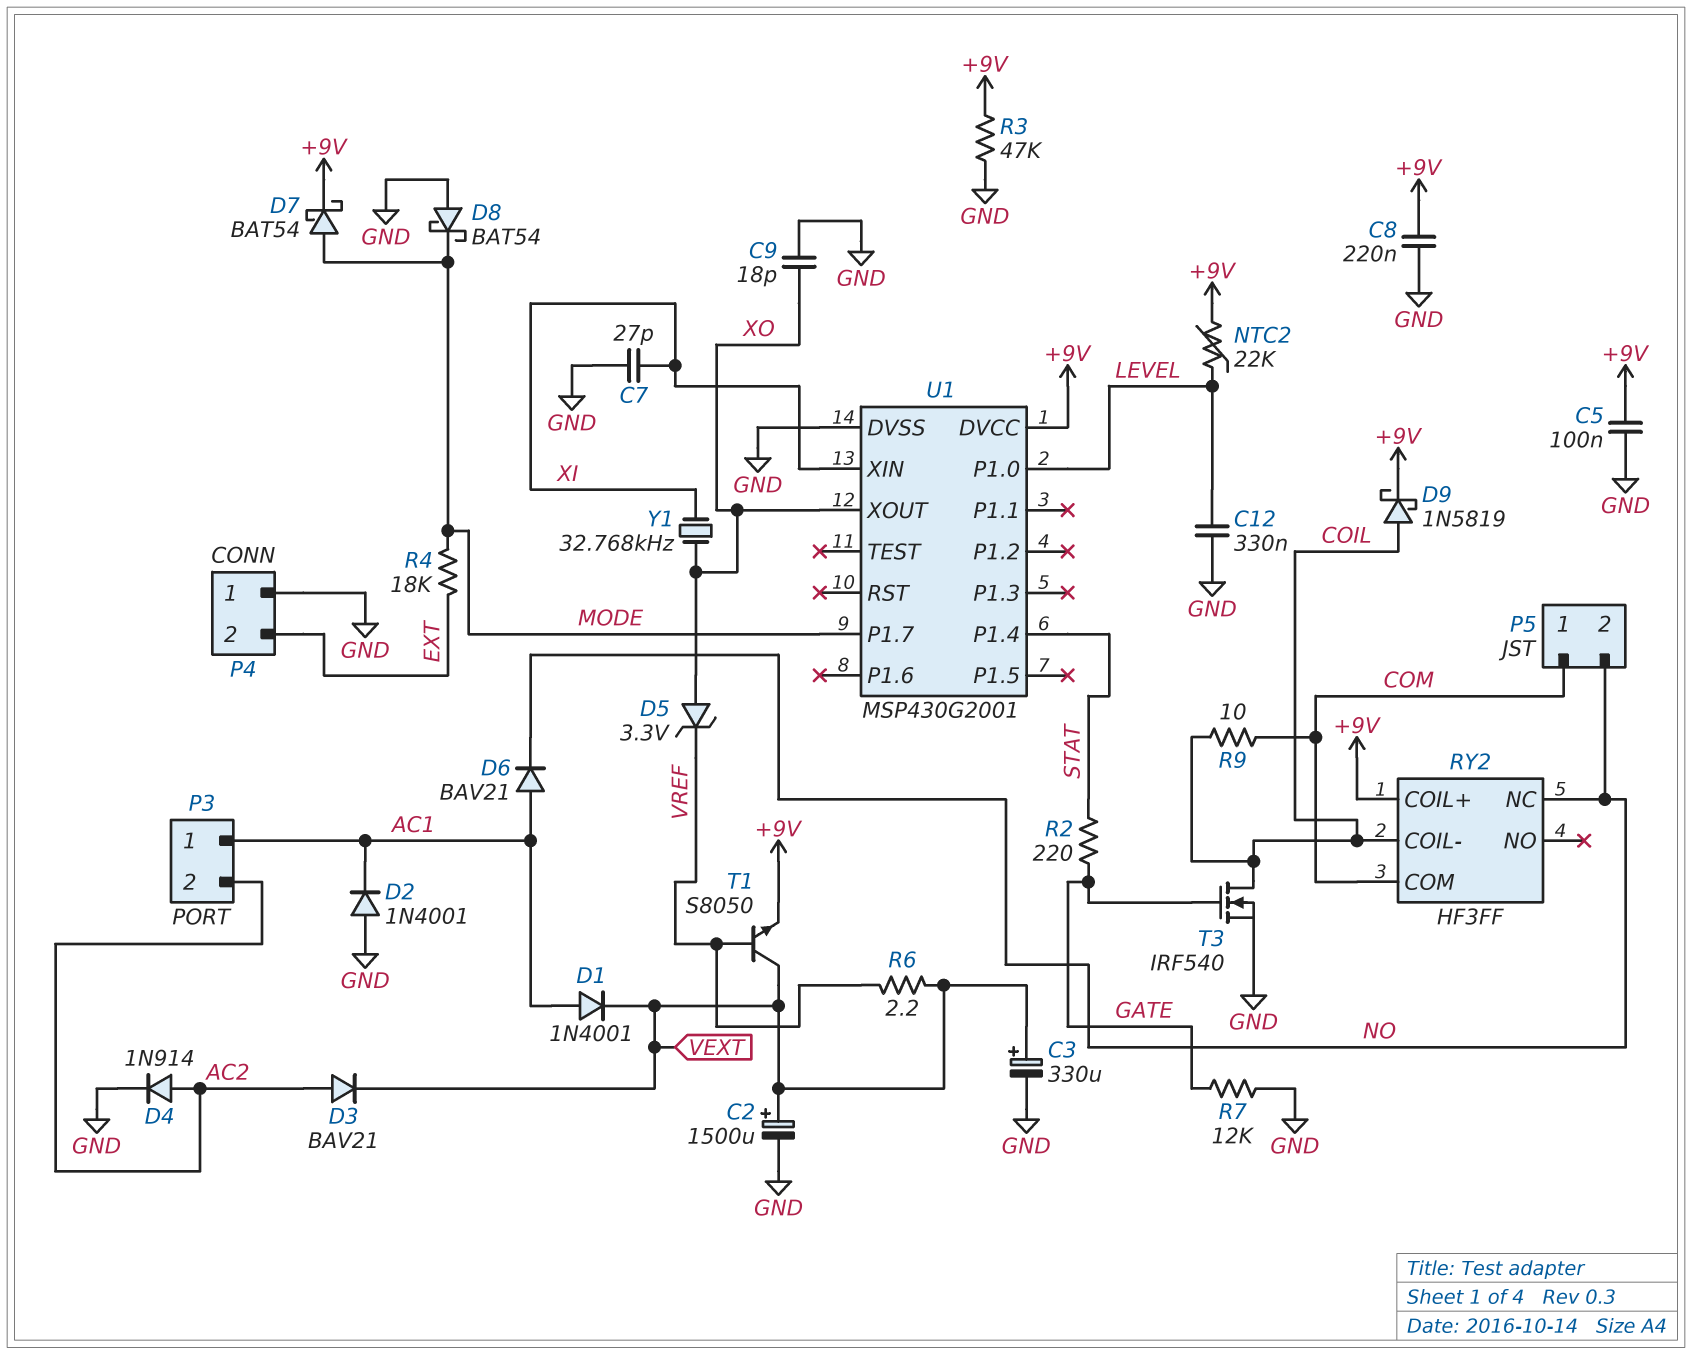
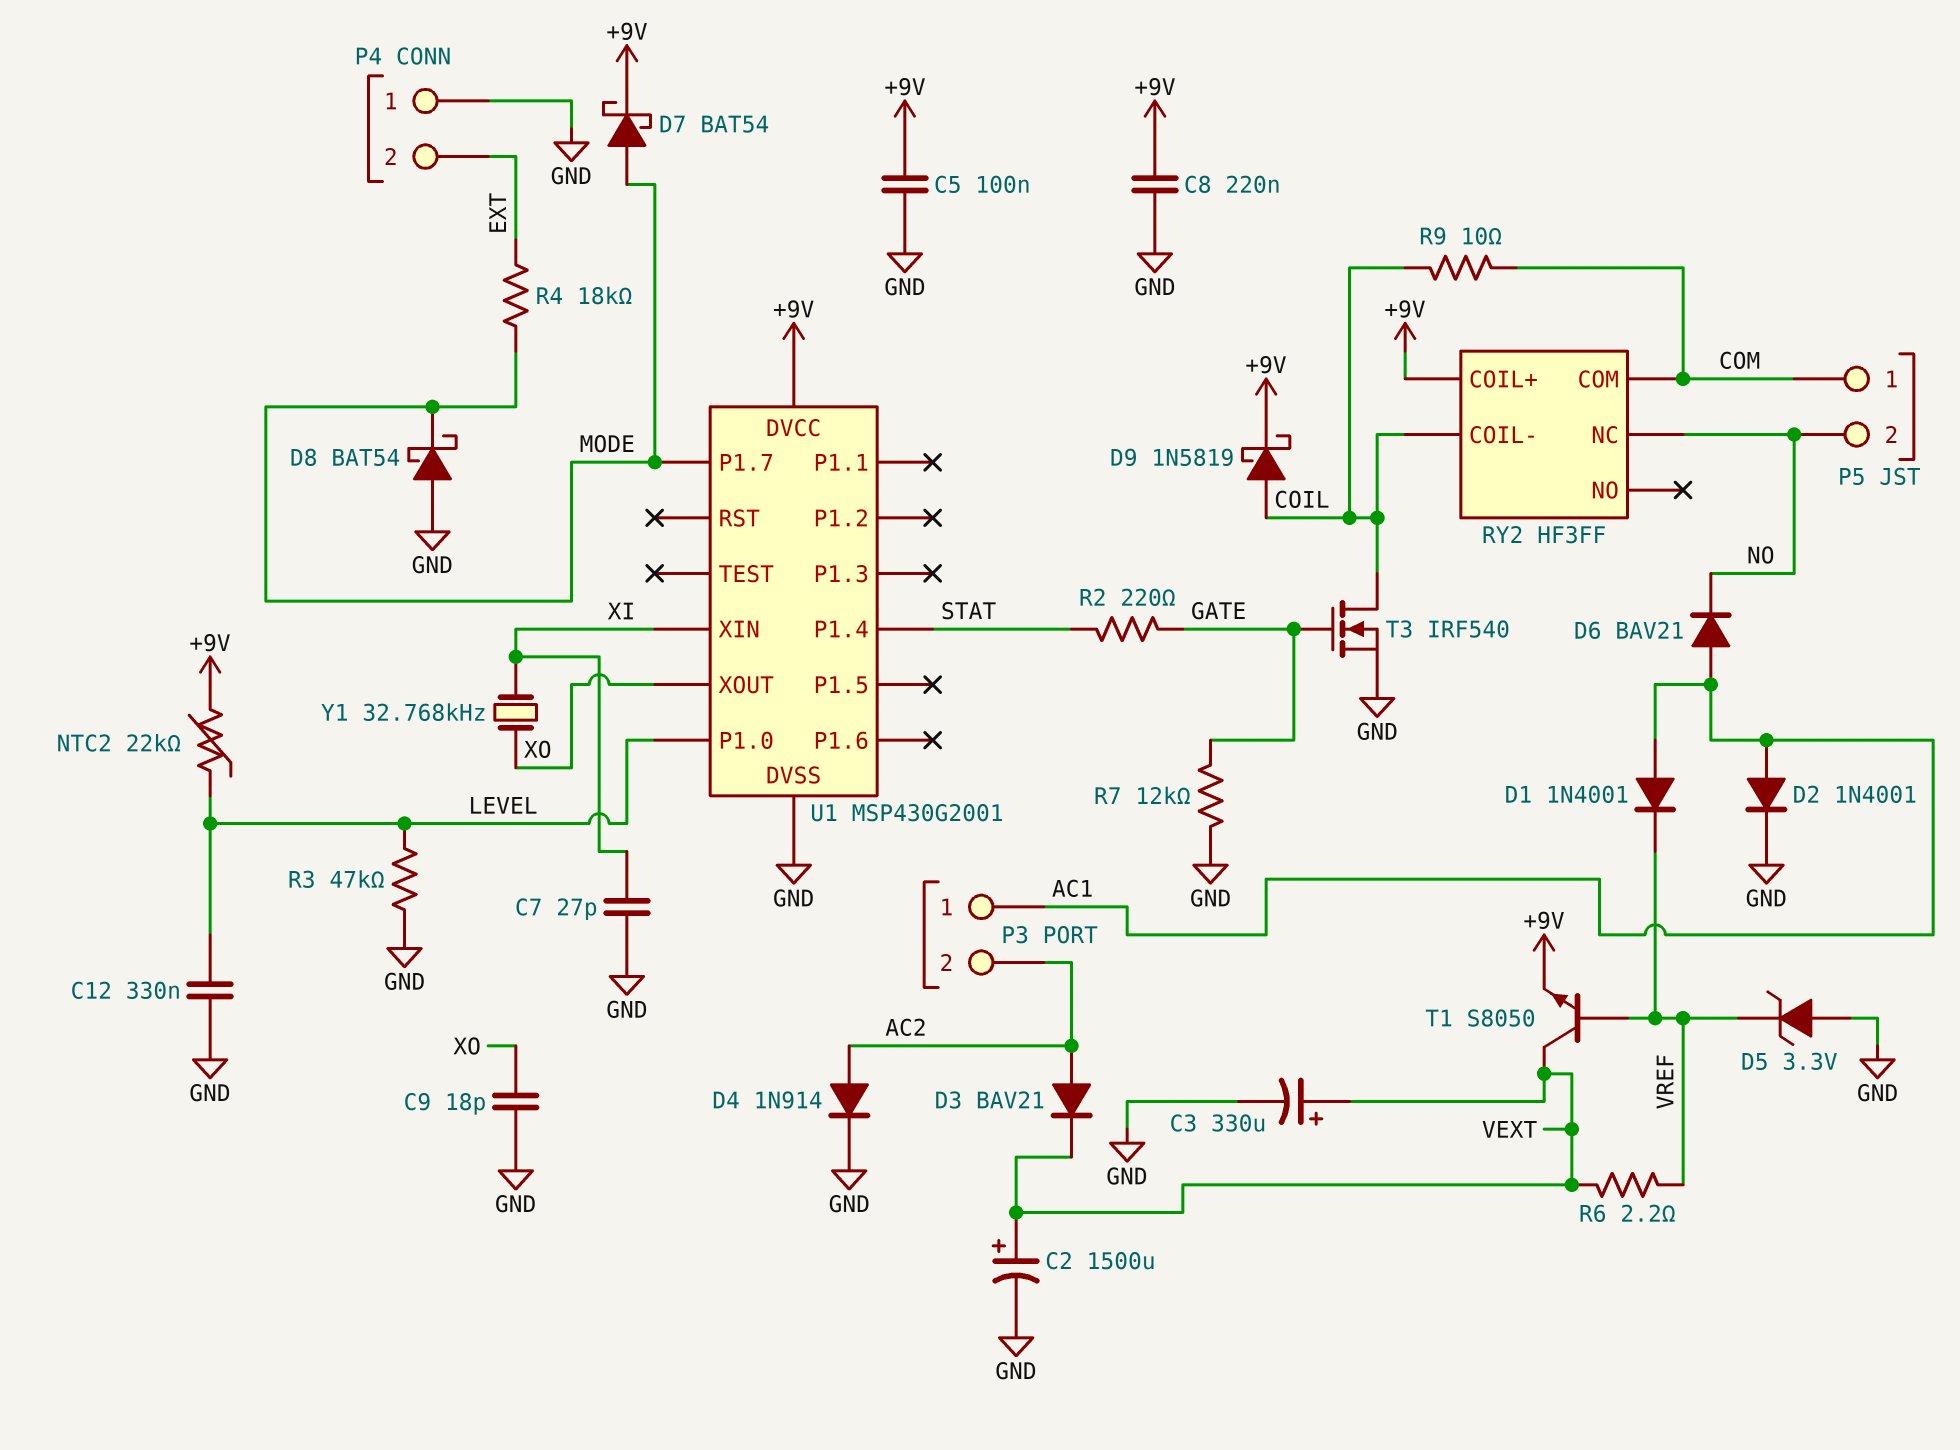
D1: diode 1N4001 (A AC1, K VEXT) -> diode 1N4001 (A AC1, K VREF)
D2: diode 1N4001 (A GND, K AC1) -> diode 1N4001 (A AC1, K GND)
D5: zener 3.3V (A XO, K VREF) -> zener 3.3V (A GND, K VREF)
R3: 47k (+9V, GND) -> 47k (GND, LEVEL)

